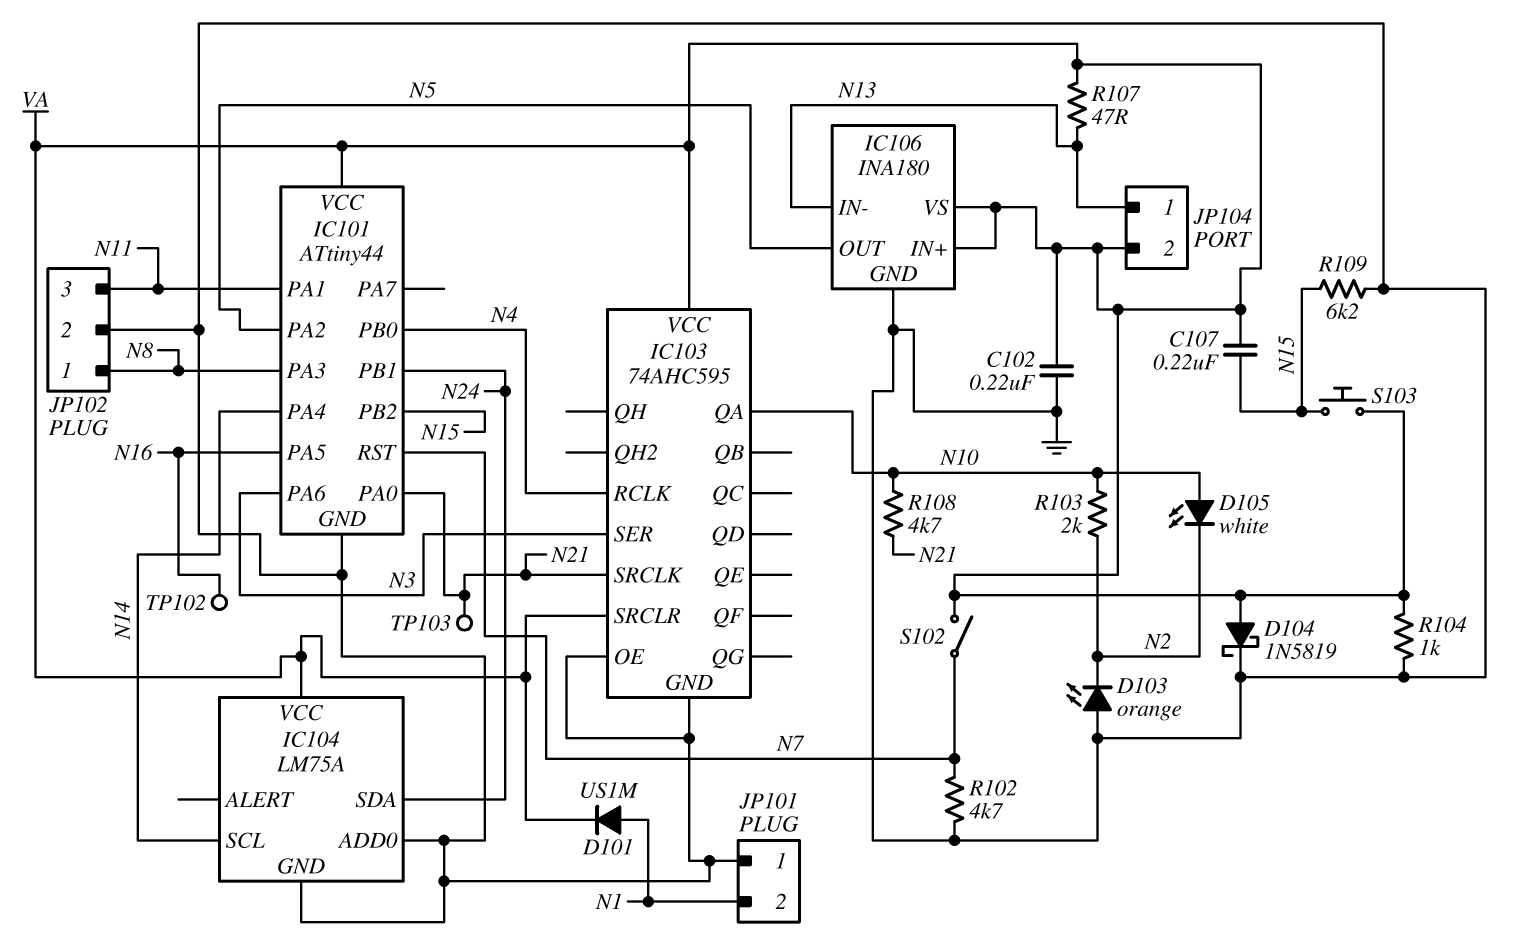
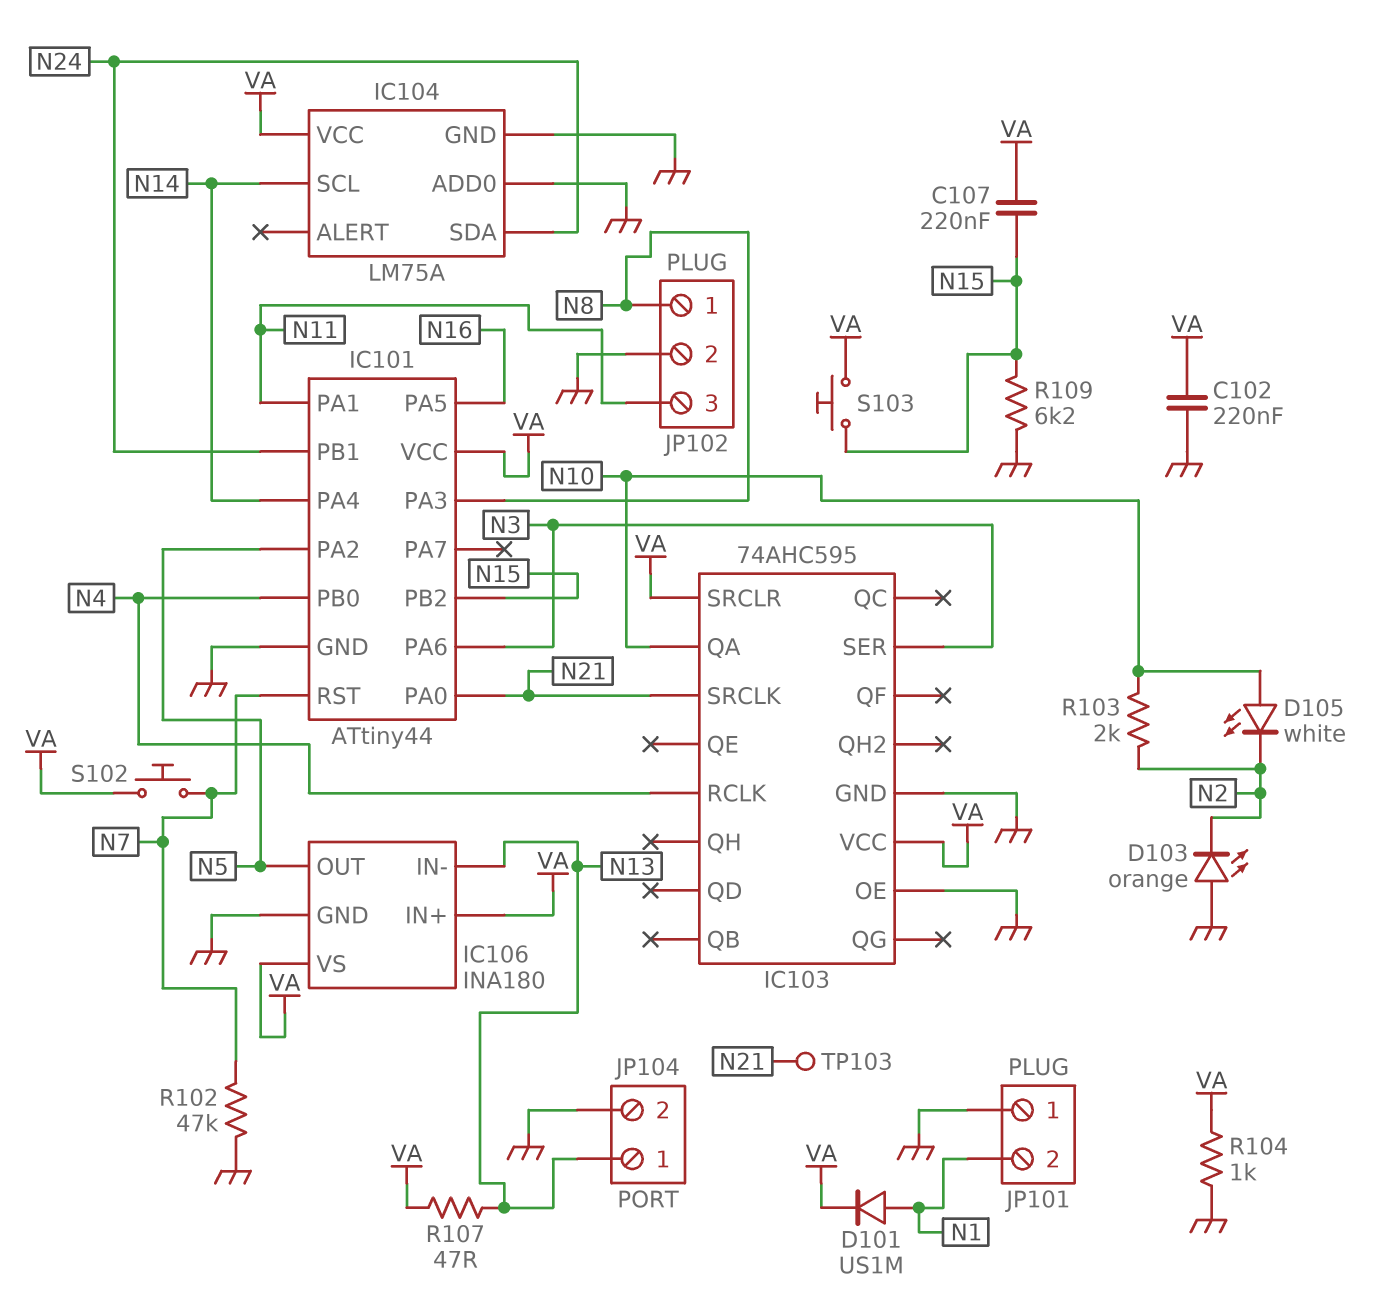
D104: schottky 1N5819 (A VA, K GND) -> none
JP104 pin 2: VA -> GND
R102: 4.7k (GND, N7) -> 47k (GND, N7)
R108: 4.7k (N10, N21) -> none
S102: switch (N7, VA) -> button (N7, VA)
TP102: test point (N16) -> none

